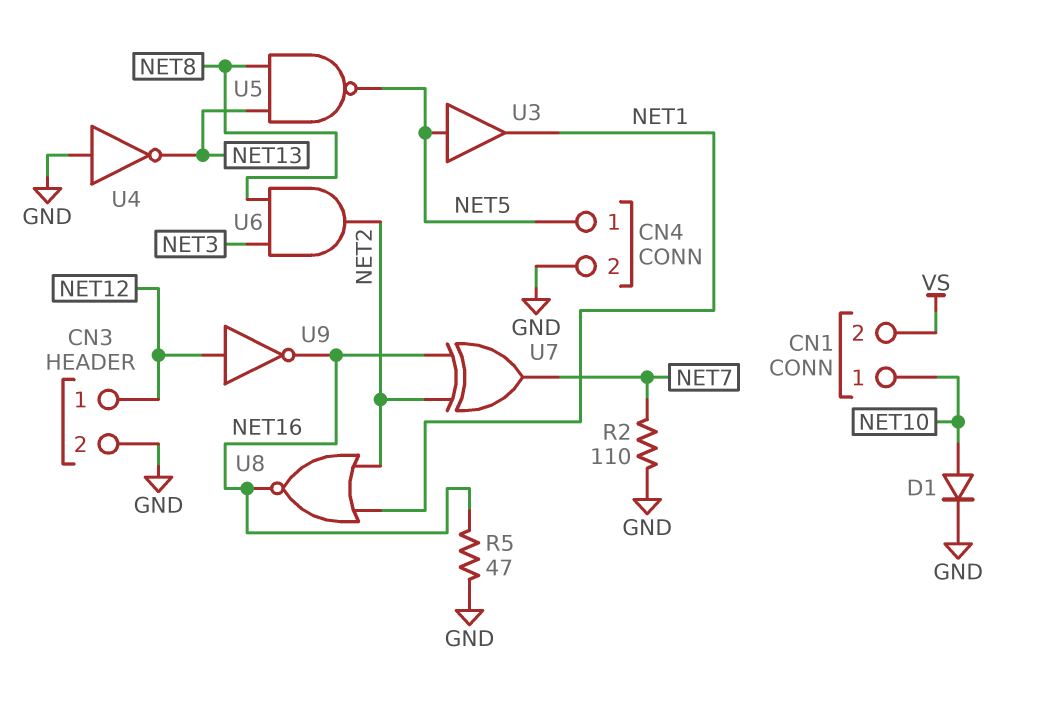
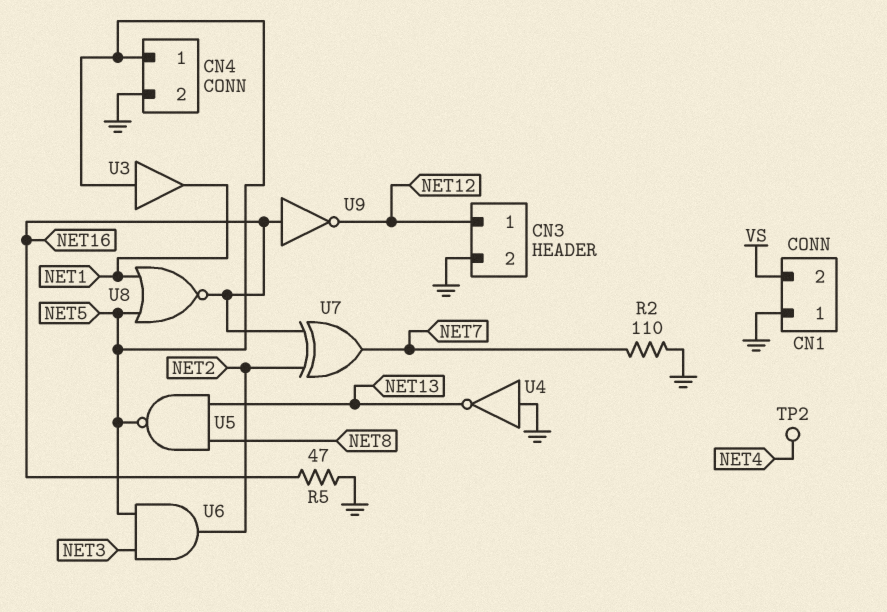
CN1 pin 1: NET10 -> GND
D1: diode (A NET10, K GND) -> none
TP2: none -> test point (NET4)
U6: AND (in NET3, in NET8, out NET2) -> AND (in NET3, in NET5, out NET2)
U8: NOR (in NET1, in NET2, out NET16) -> NOR (in NET1, in NET5, out NET16)
U9: NOT (in NET12, out NET16) -> NOT (in NET16, out NET12)

